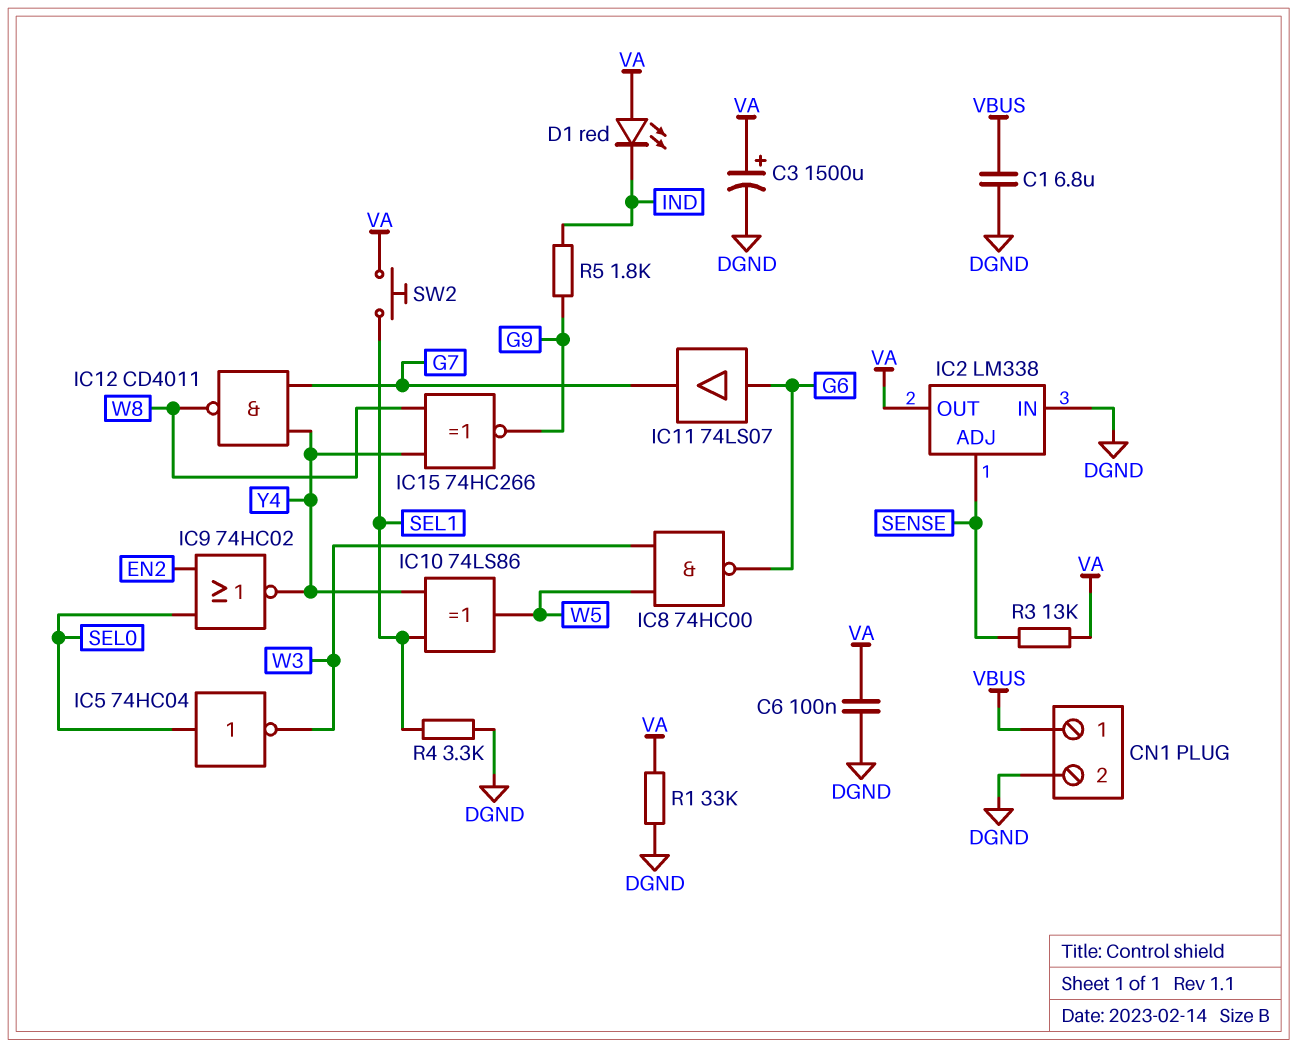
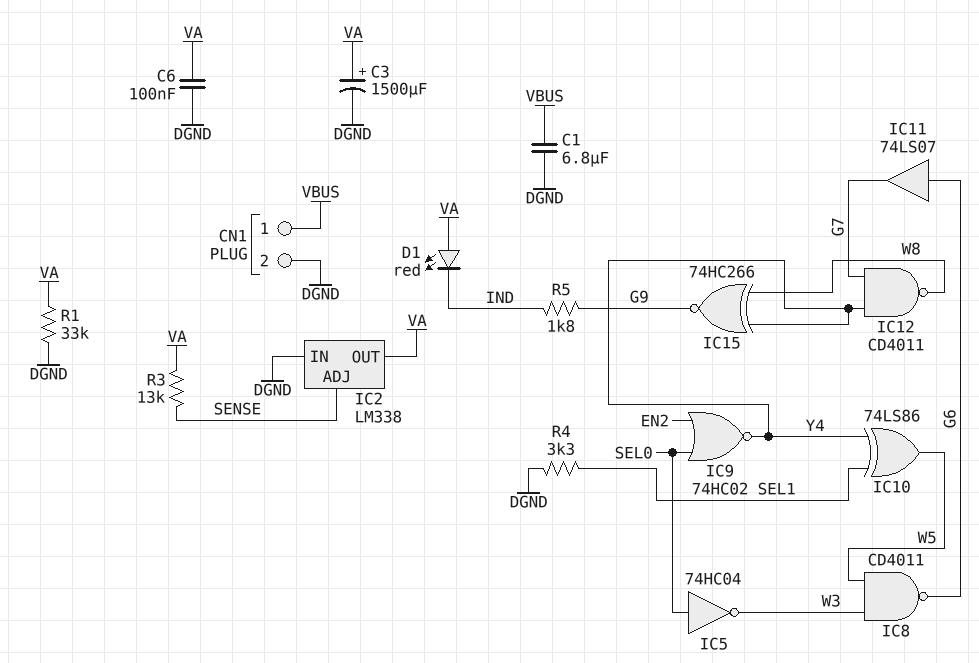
IC8: NAND 74HC00 (in W3, in W5, out G6) -> NAND CD4011 (in W3, in W5, out G6)
SW2: button (SEL1, VA) -> none

